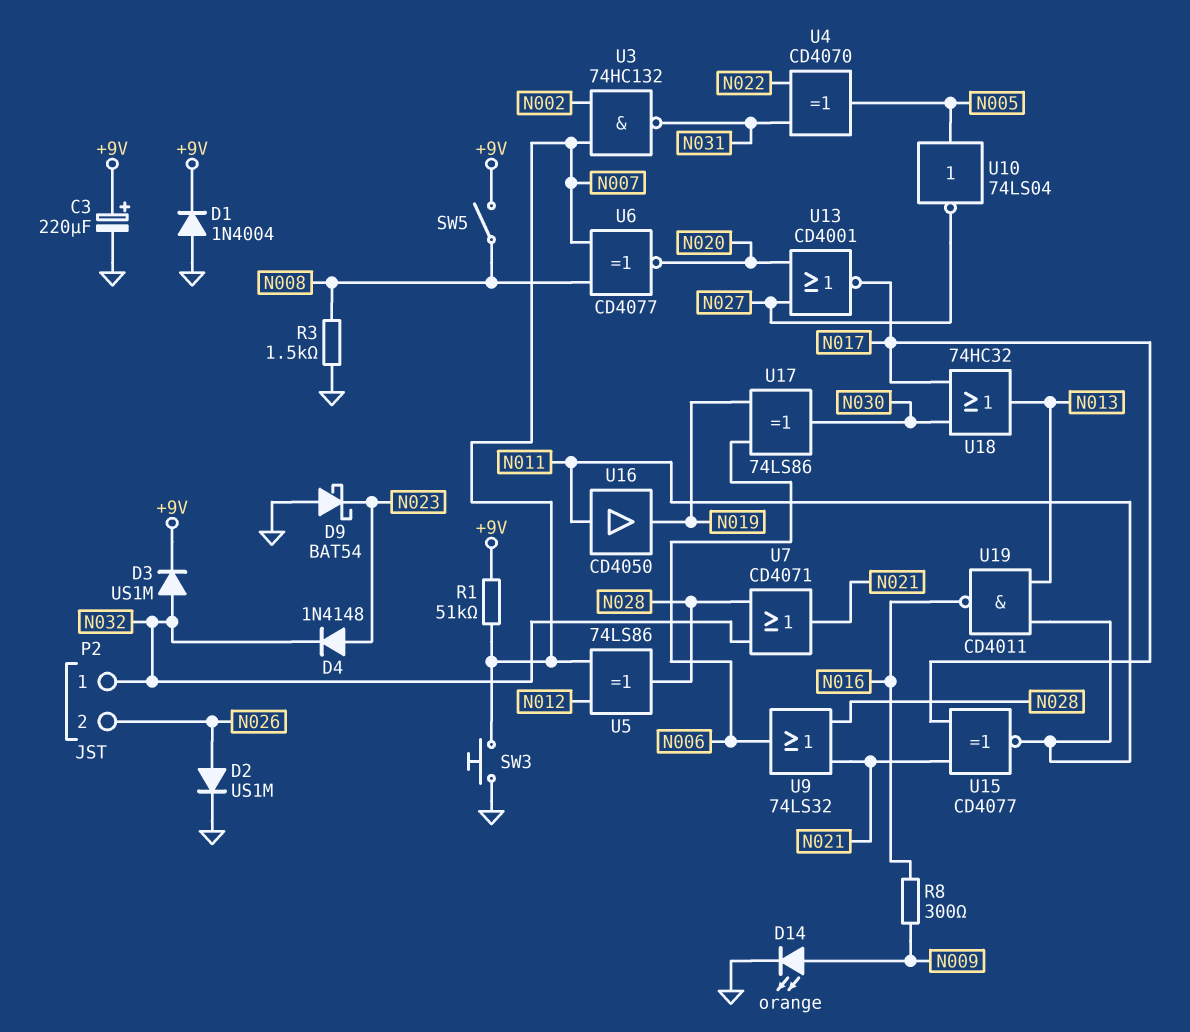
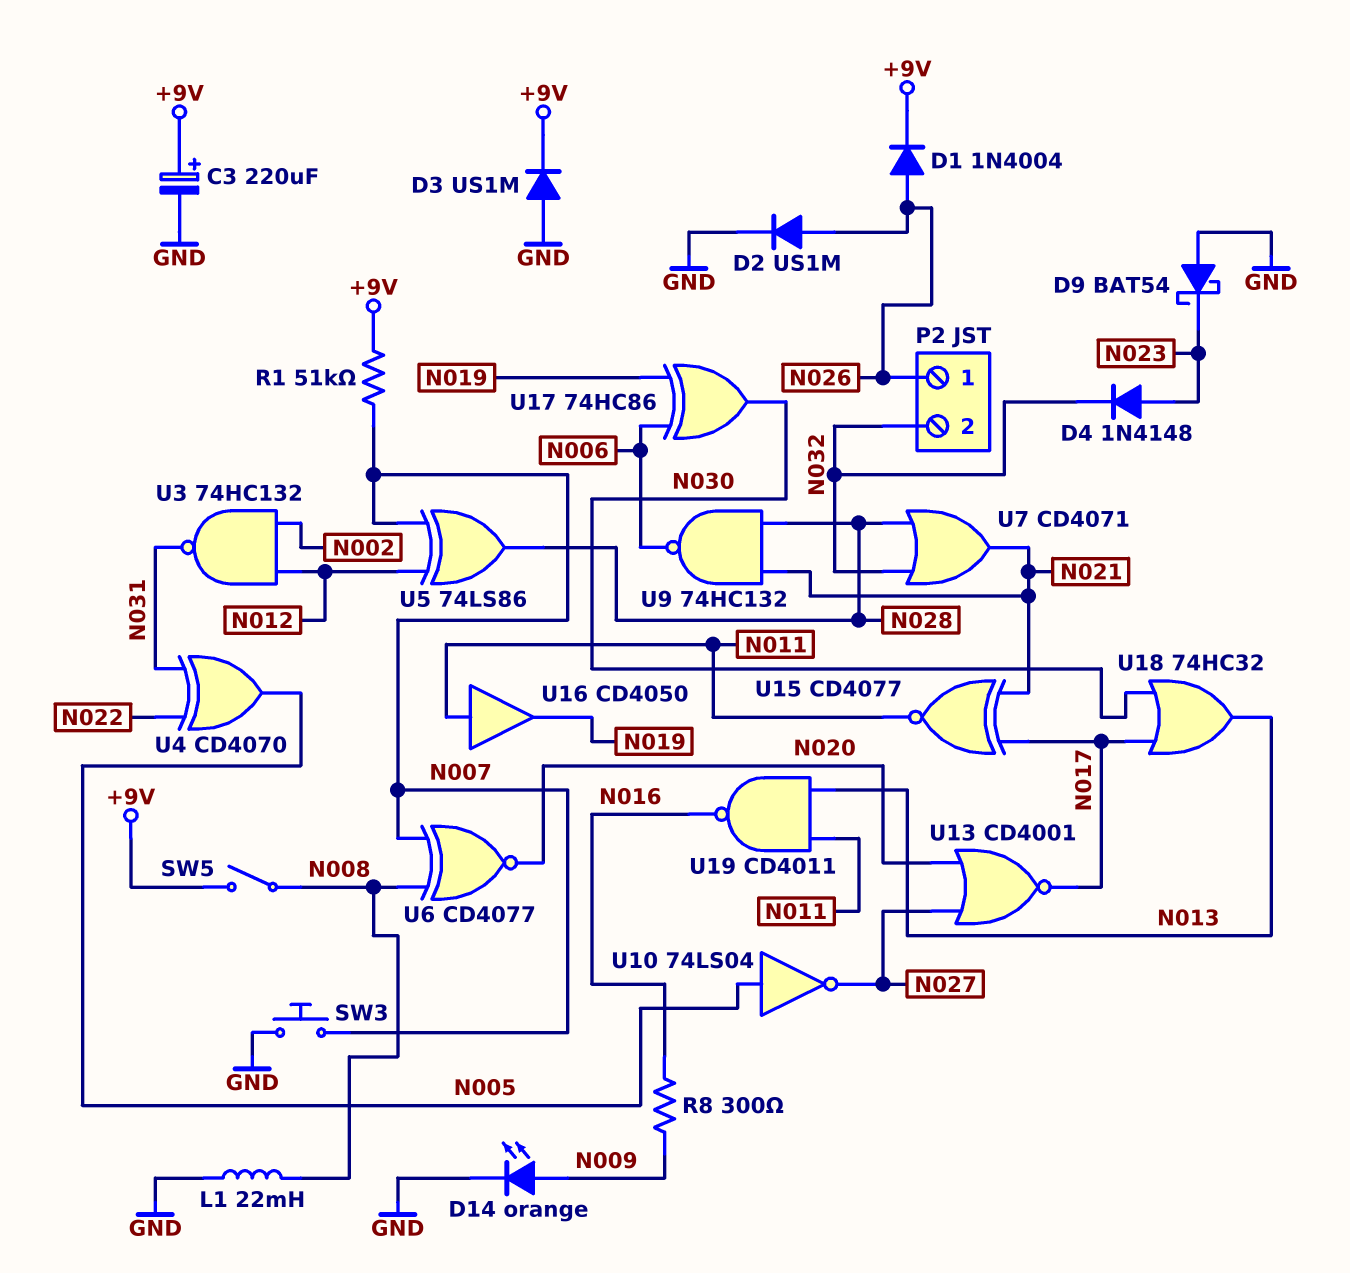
D1: diode 1N4004 (A GND, K +9V) -> diode 1N4004 (A N026, K +9V)
D3: diode US1M (A N032, K +9V) -> diode US1M (A GND, K +9V)
L1: none -> 22mH (GND, N008)
P2 pin 1: N032 -> N026
P2 pin 2: N026 -> N032
R3: 1.5k (GND, N008) -> none
U3: NAND 74HC132 (in N002, in N007, out N031) -> NAND 74HC132 (in N002, in N012, out N031)
U9: OR 74LS32 (in N021, in N028, out N006) -> NAND 74HC132 (in N021, in N028, out N006)
U17: XOR 74LS86 (in N006, in N019, out N030) -> XOR 74HC86 (in N006, in N019, out N030)

